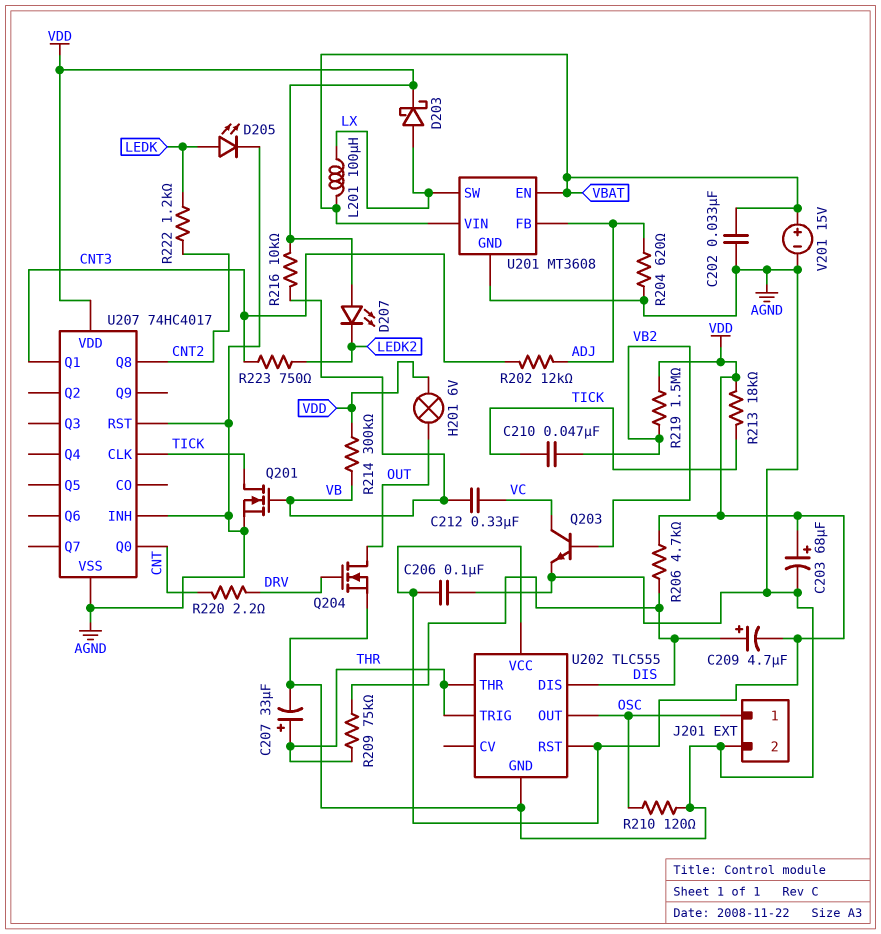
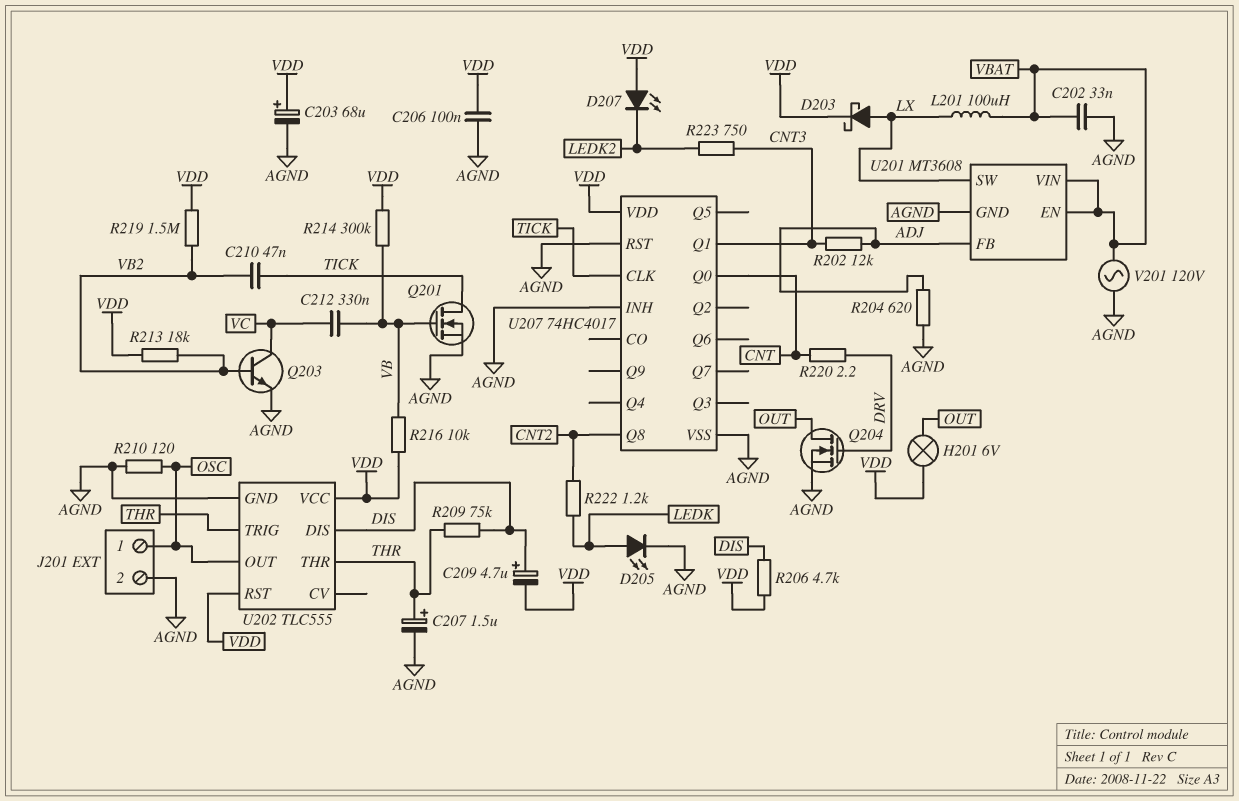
C207: 33uF (plus THR, minus AGND) -> 1.5uF (plus THR, minus AGND)
R213: 18k (TICK, VDD) -> 18k (VB2, VDD)
V201: 15V (plus VBAT, minus AGND) -> AC 120V (AGND, VBAT)

